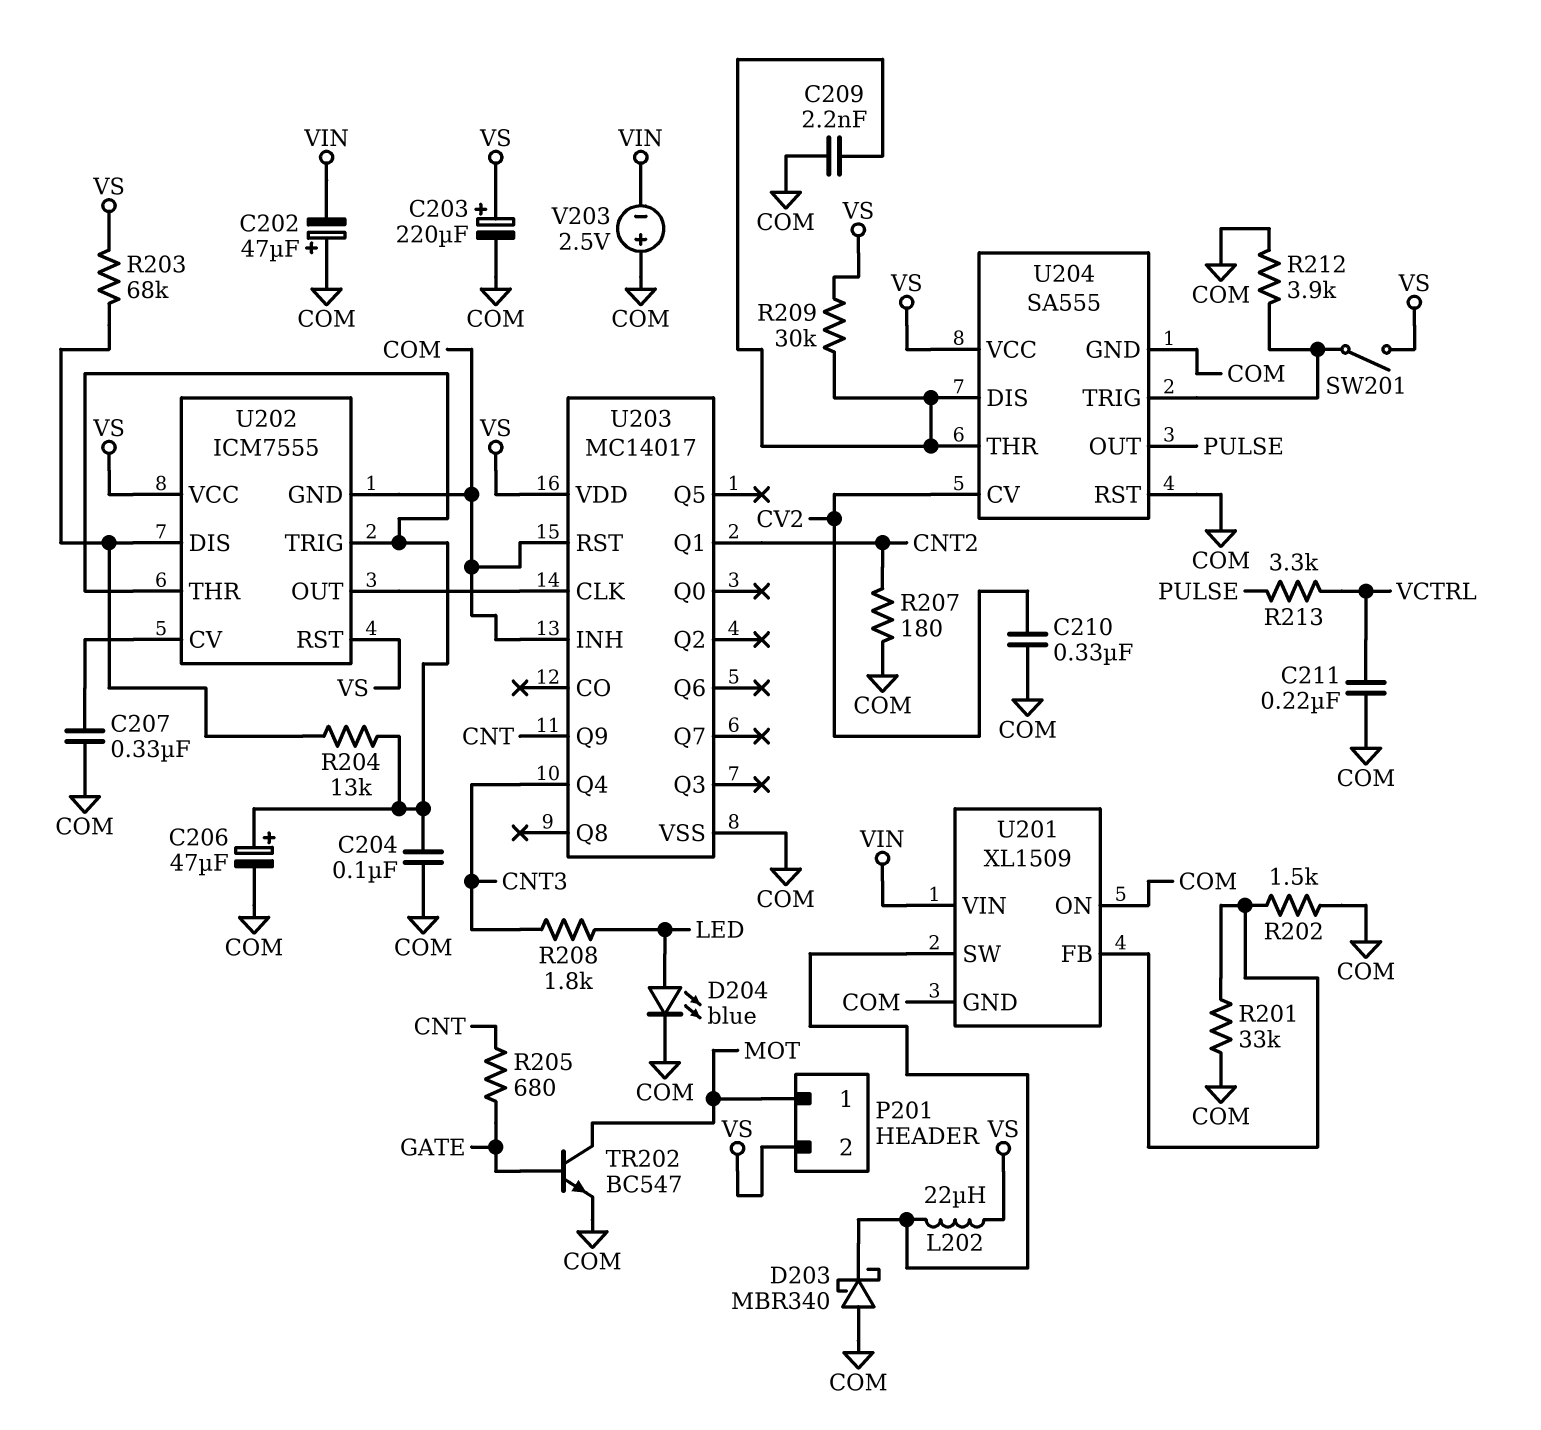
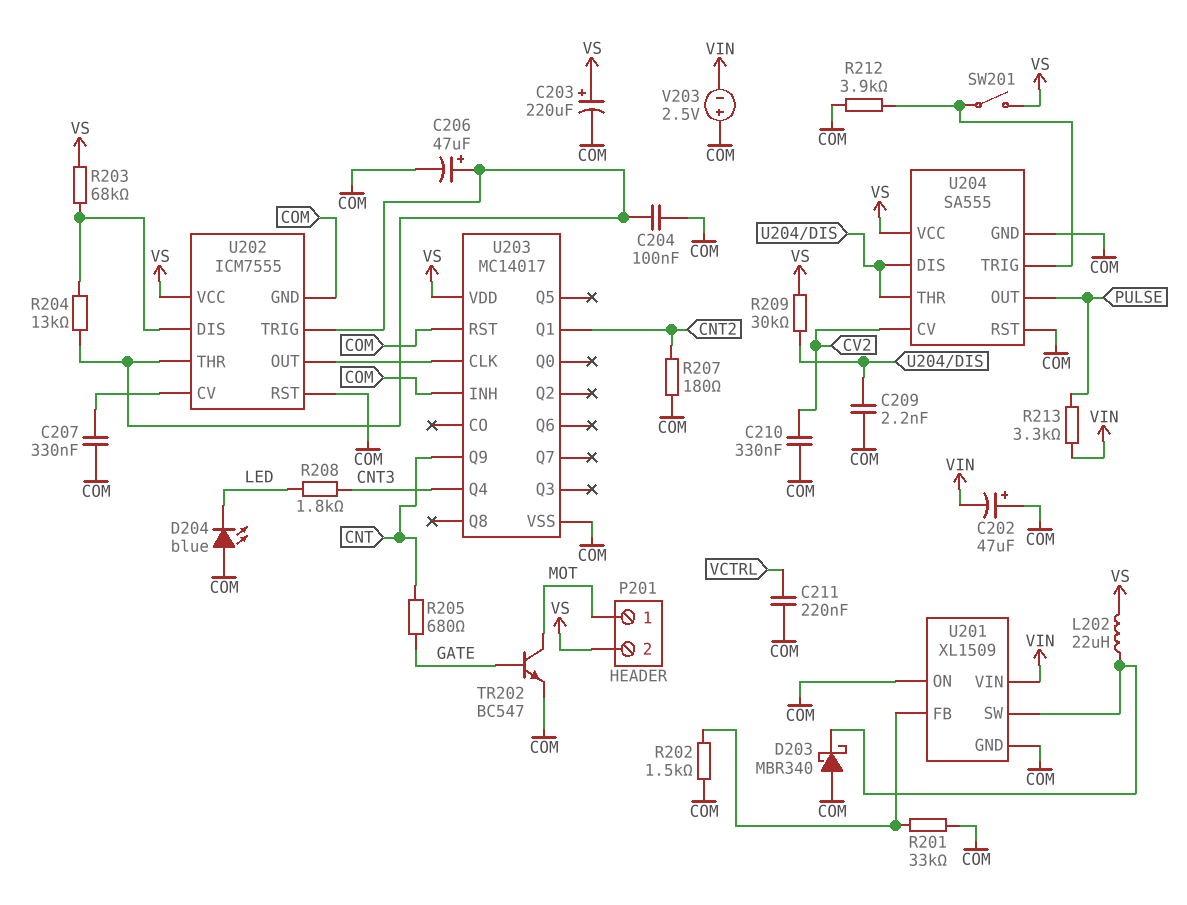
D204: LED blue (A LED, K COM) -> LED blue (A COM, K LED)
R213: 3.3k (PULSE, VCTRL) -> 3.3k (PULSE, VIN)
U202 pin RST: VS -> COM

